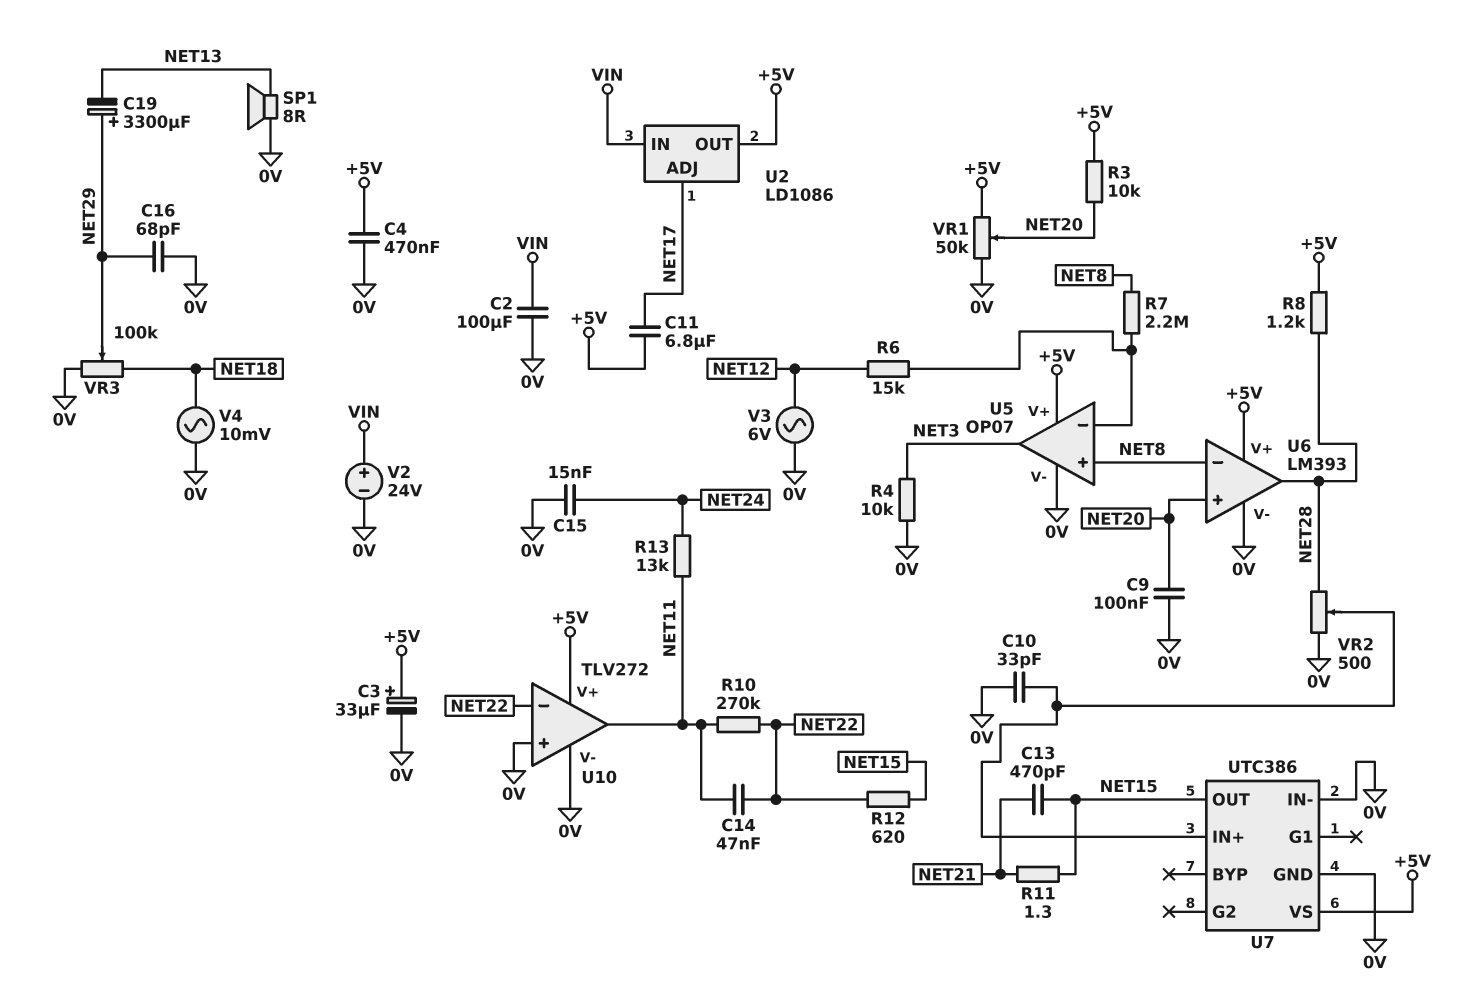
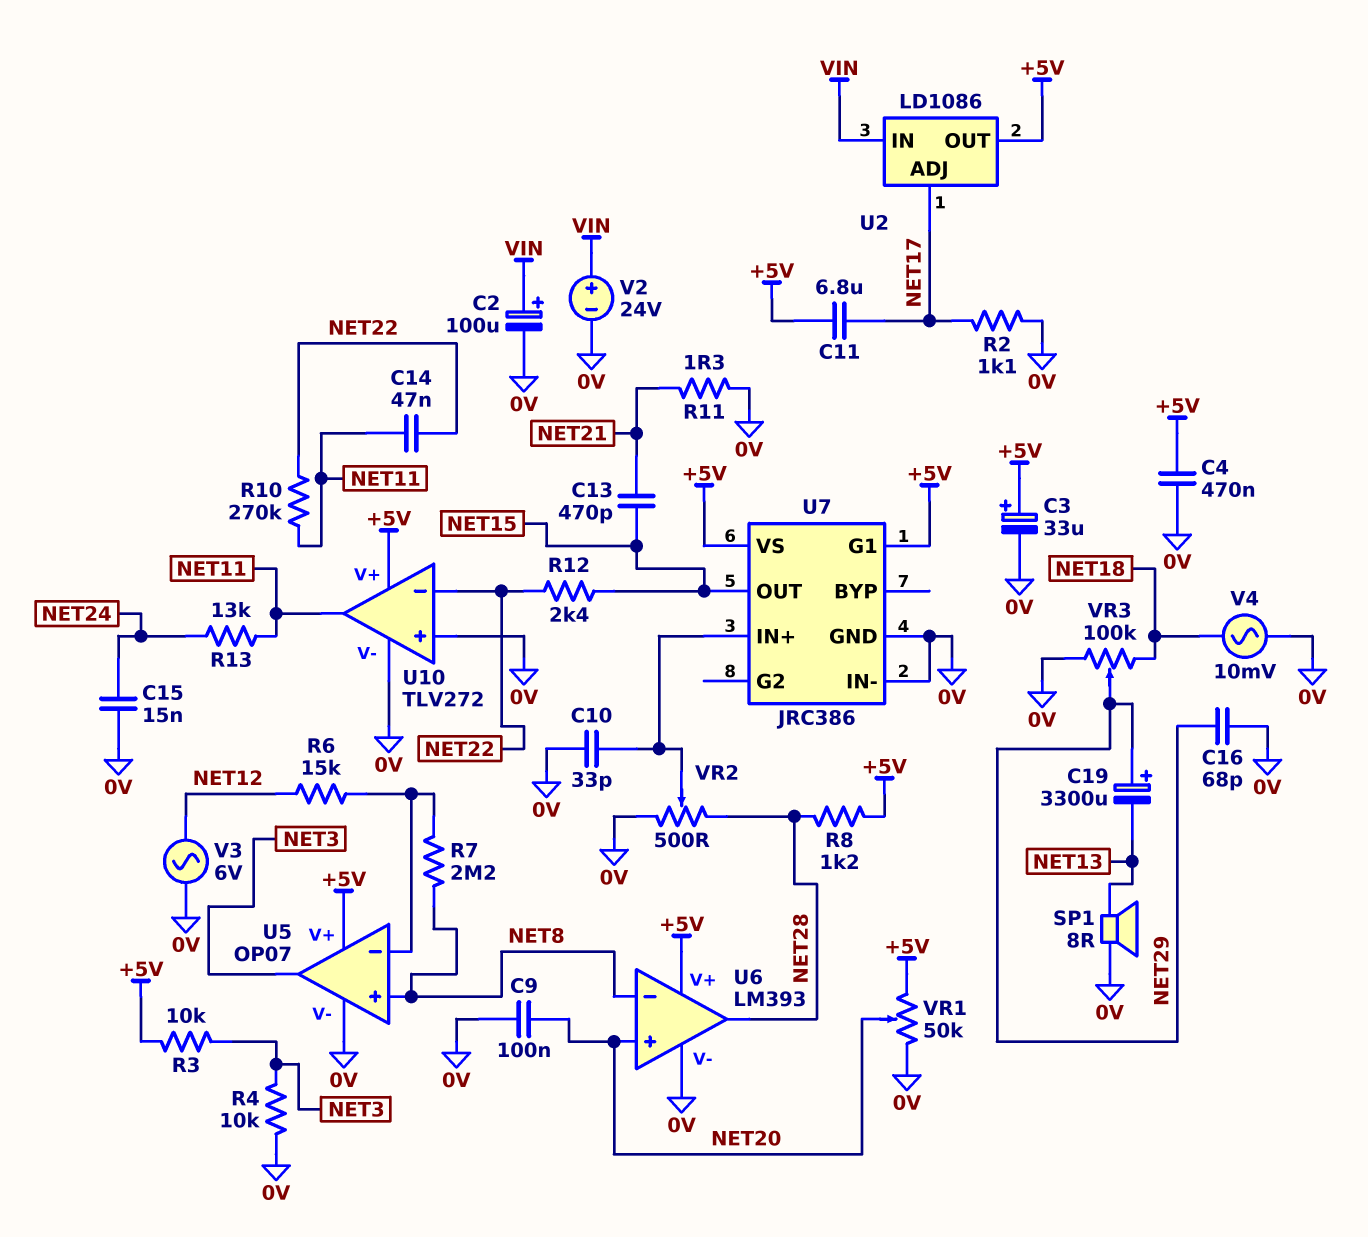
C2: 100uF (0V, VIN) -> 100uF (plus VIN, minus 0V)
R2: none -> 1.1k (0V, NET17)
R3: 10k (+5V, NET20) -> 10k (+5V, NET3)
R11: 1.3 (NET15, NET21) -> 1.3 (0V, NET21)
R12: 620 (NET15, NET22) -> 2.4k (NET15, NET22)
U7: UTC386 -> JRC386
U7 pin G1: none -> +5V

